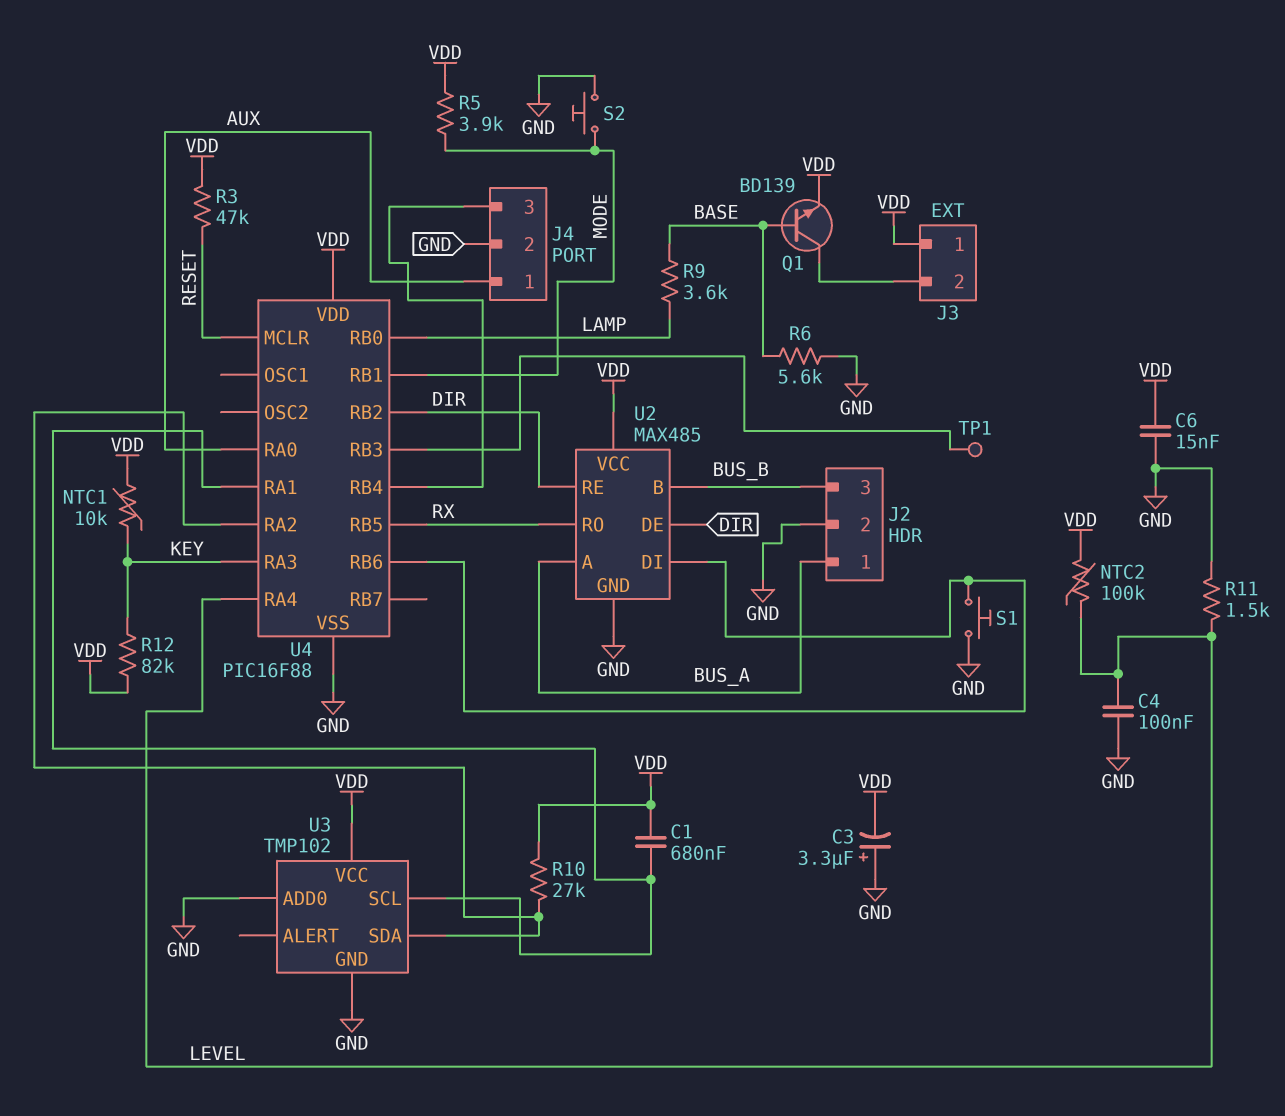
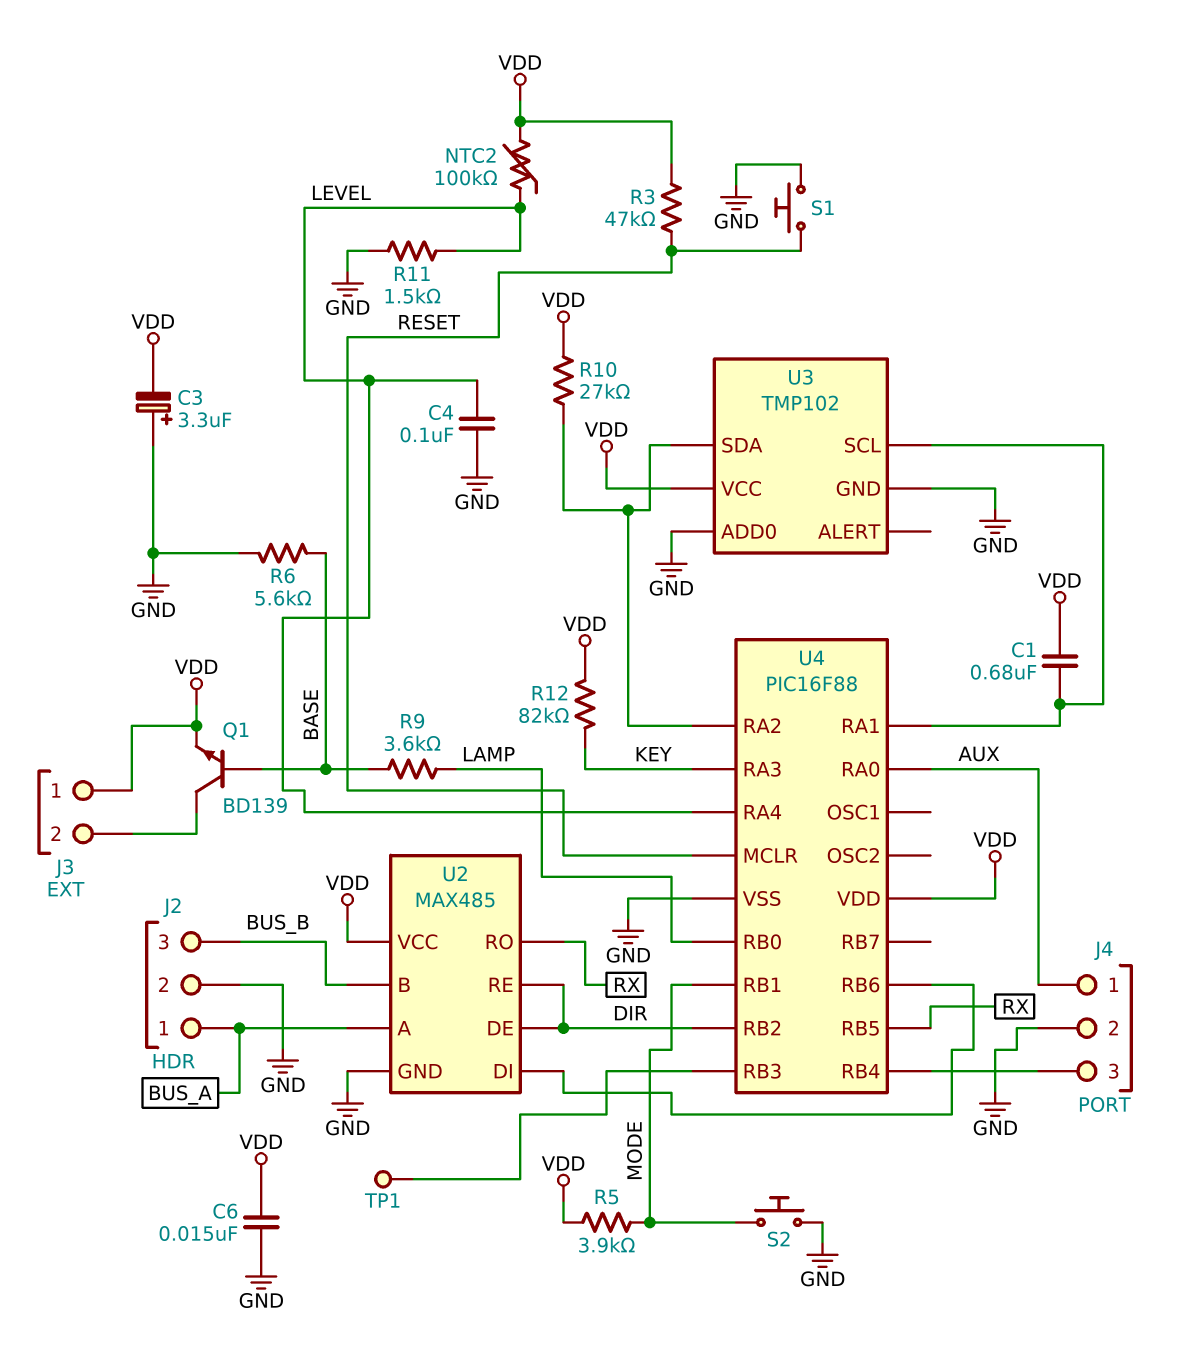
NTC1: 10k (KEY, VDD) -> none
S1: button (GND, U2/DI) -> button (GND, RESET)

